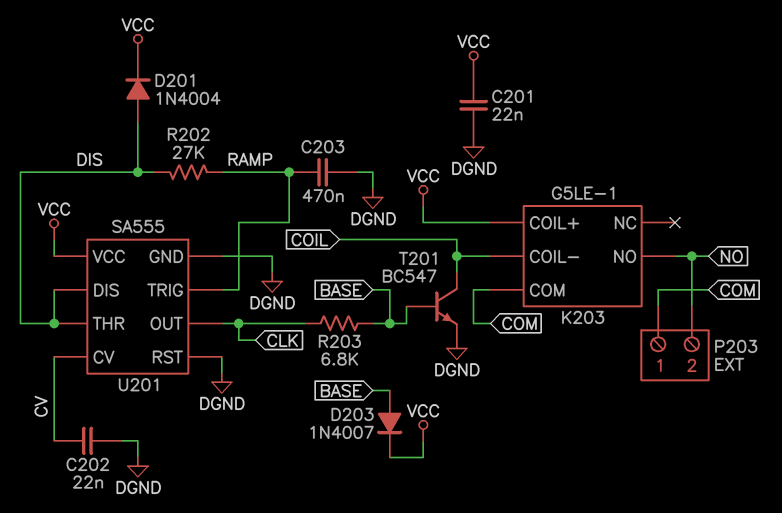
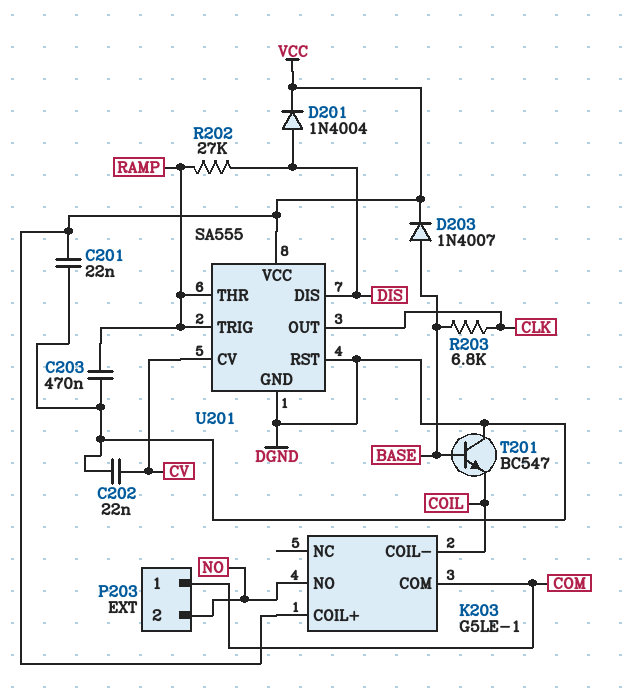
T201: NPN BC547 (B BASE, C COIL, E DGND) -> NPN BC547 (B BASE, C DGND, E COIL)
U201 pin THR: DIS -> RAMP

